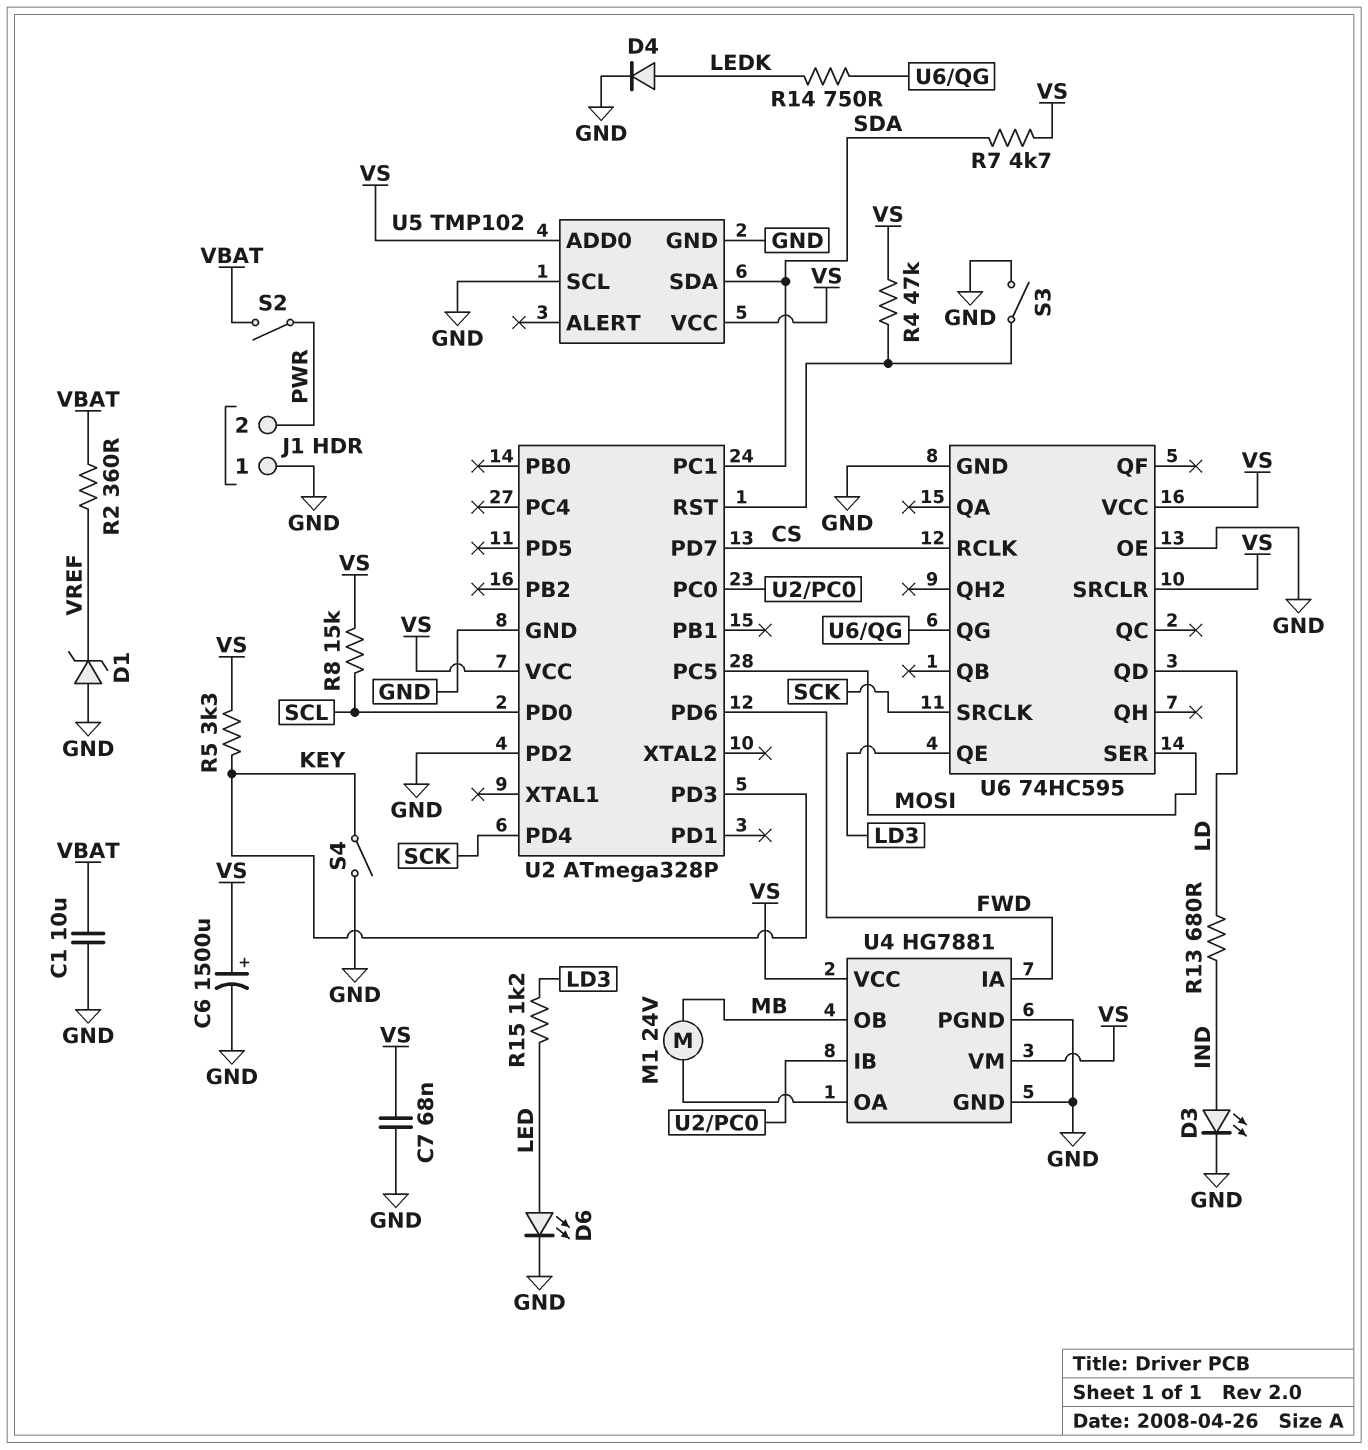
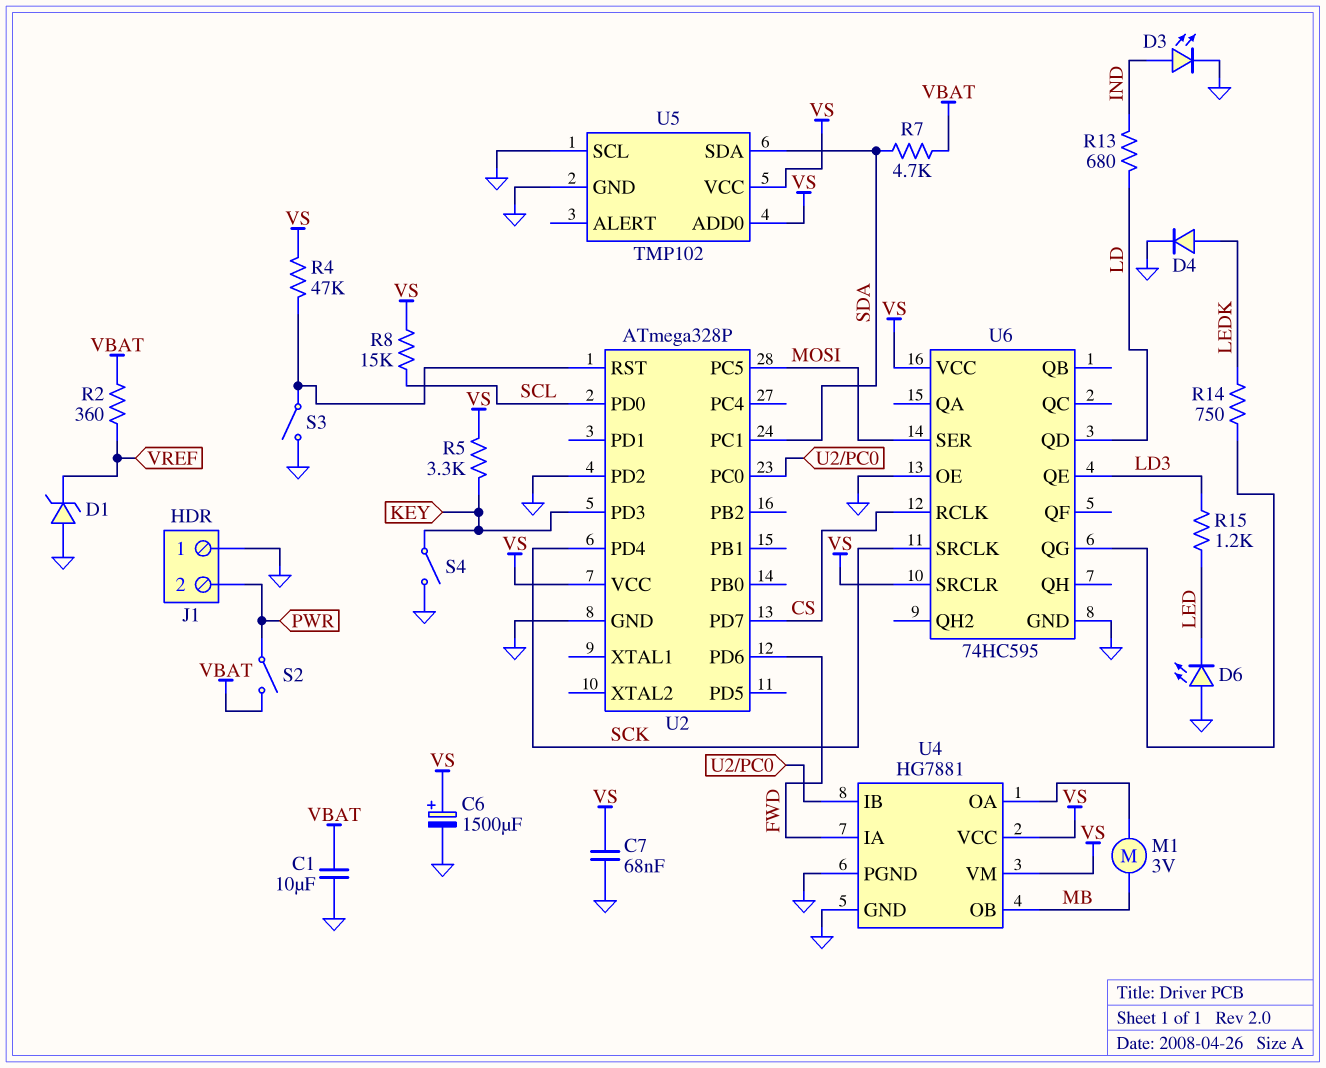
D6: LED (A LED, K GND) -> LED (A GND, K LED)
M1: motor 24V (MB, U4/OA) -> motor 3V (MB, U4/OA)
R7: 4.7k (SDA, VS) -> 4.7k (SDA, VBAT)

